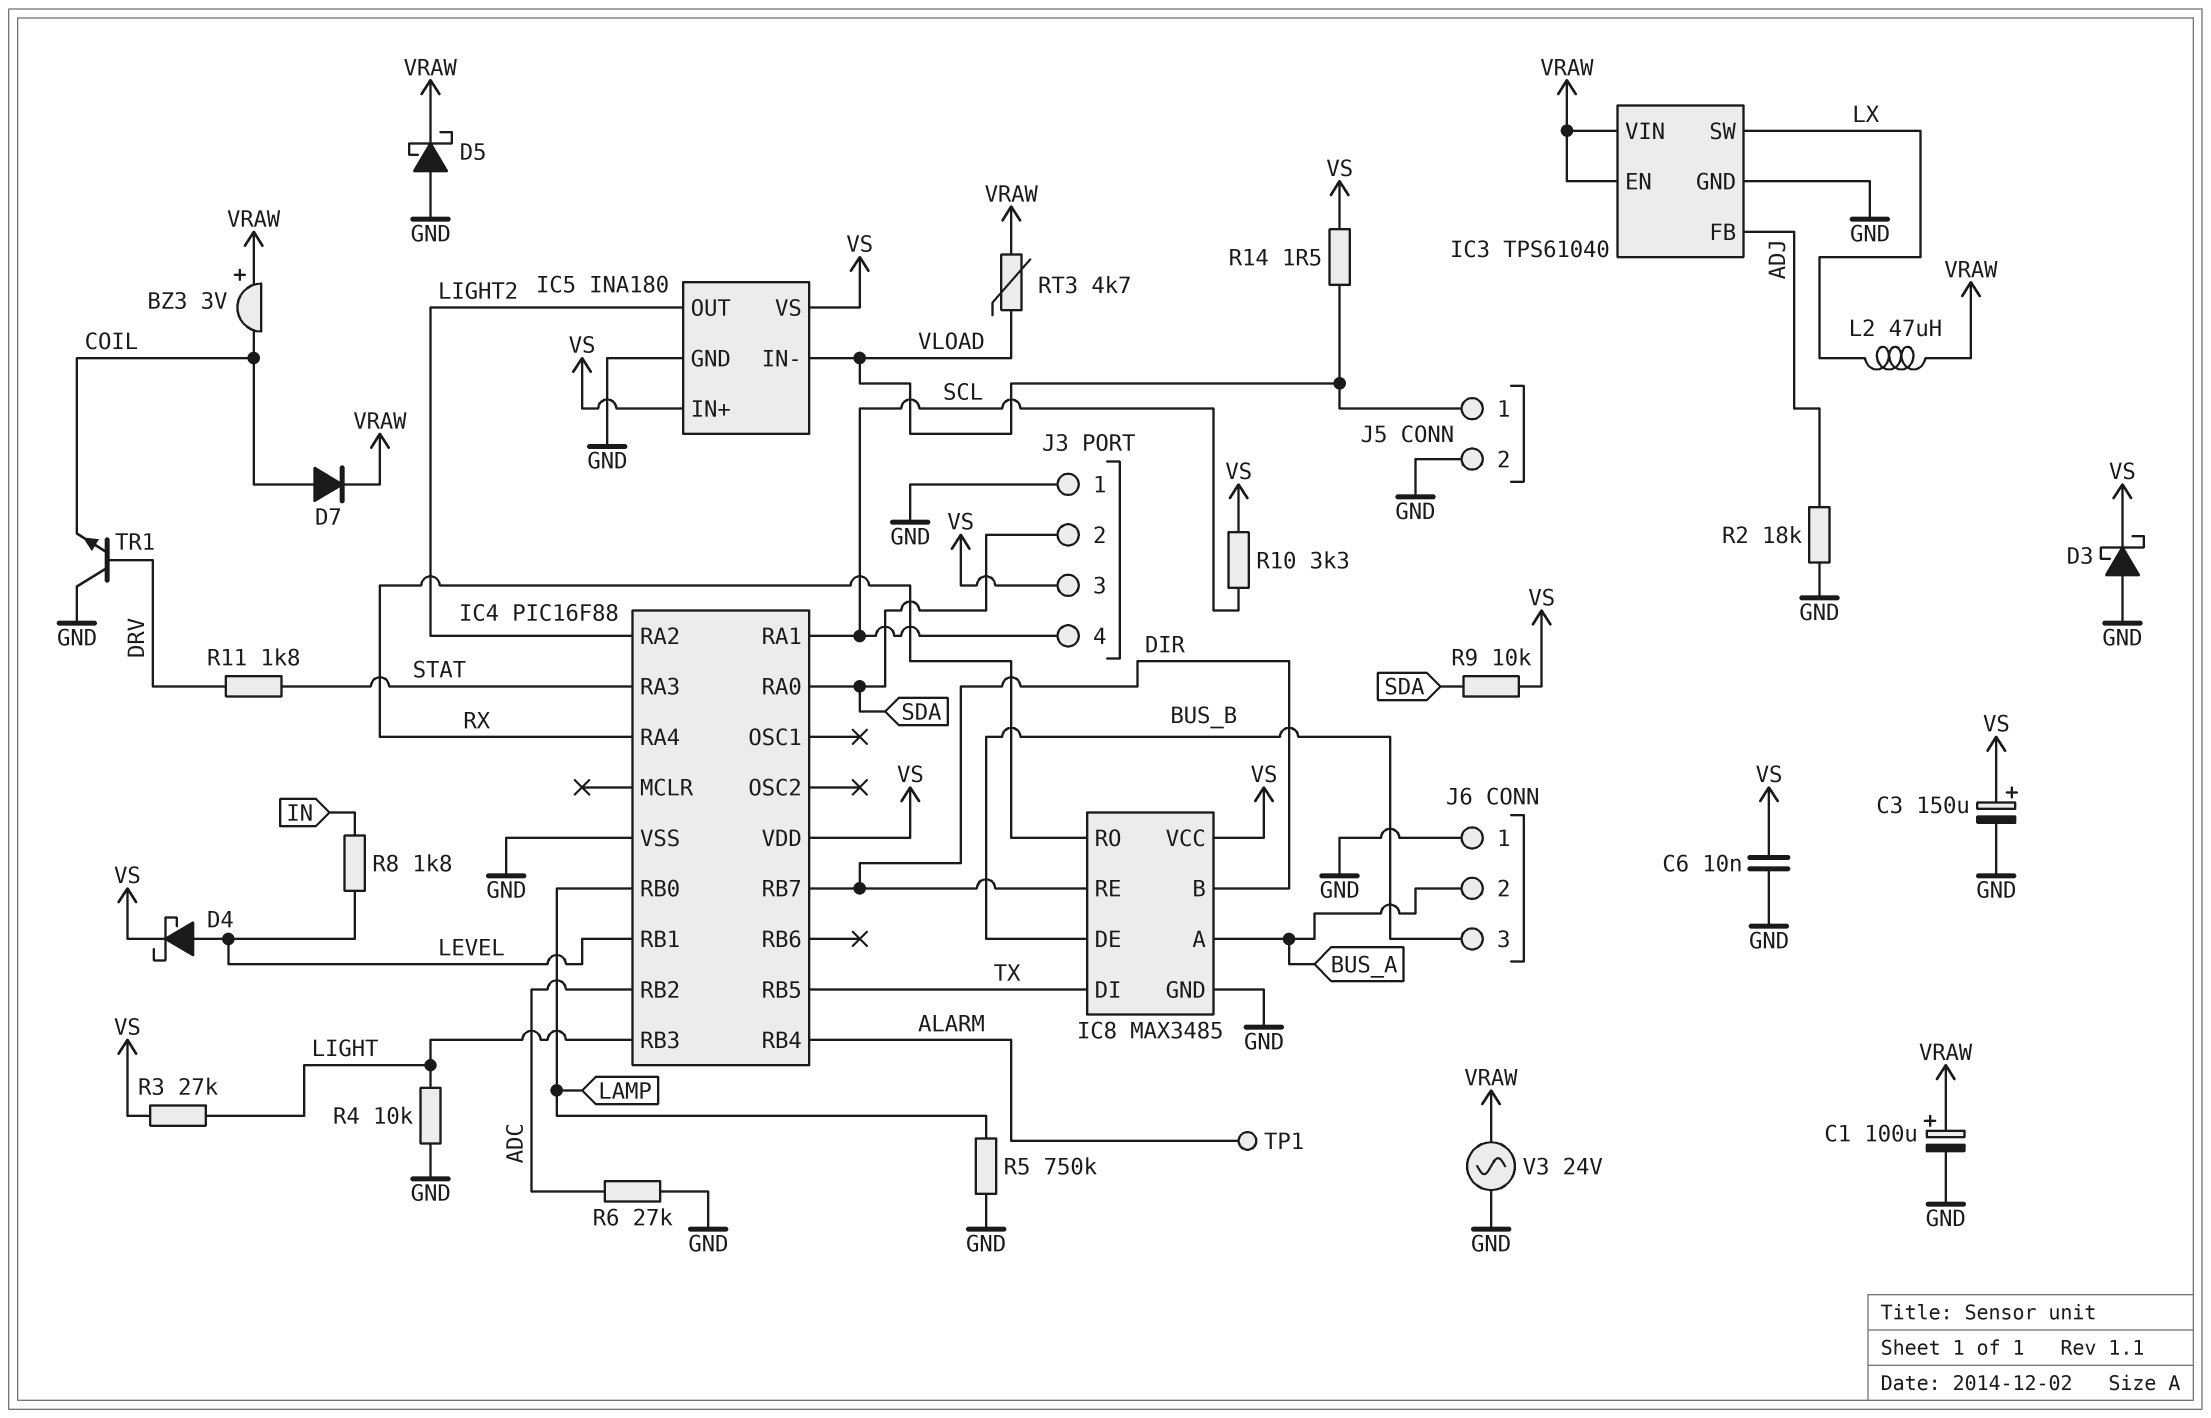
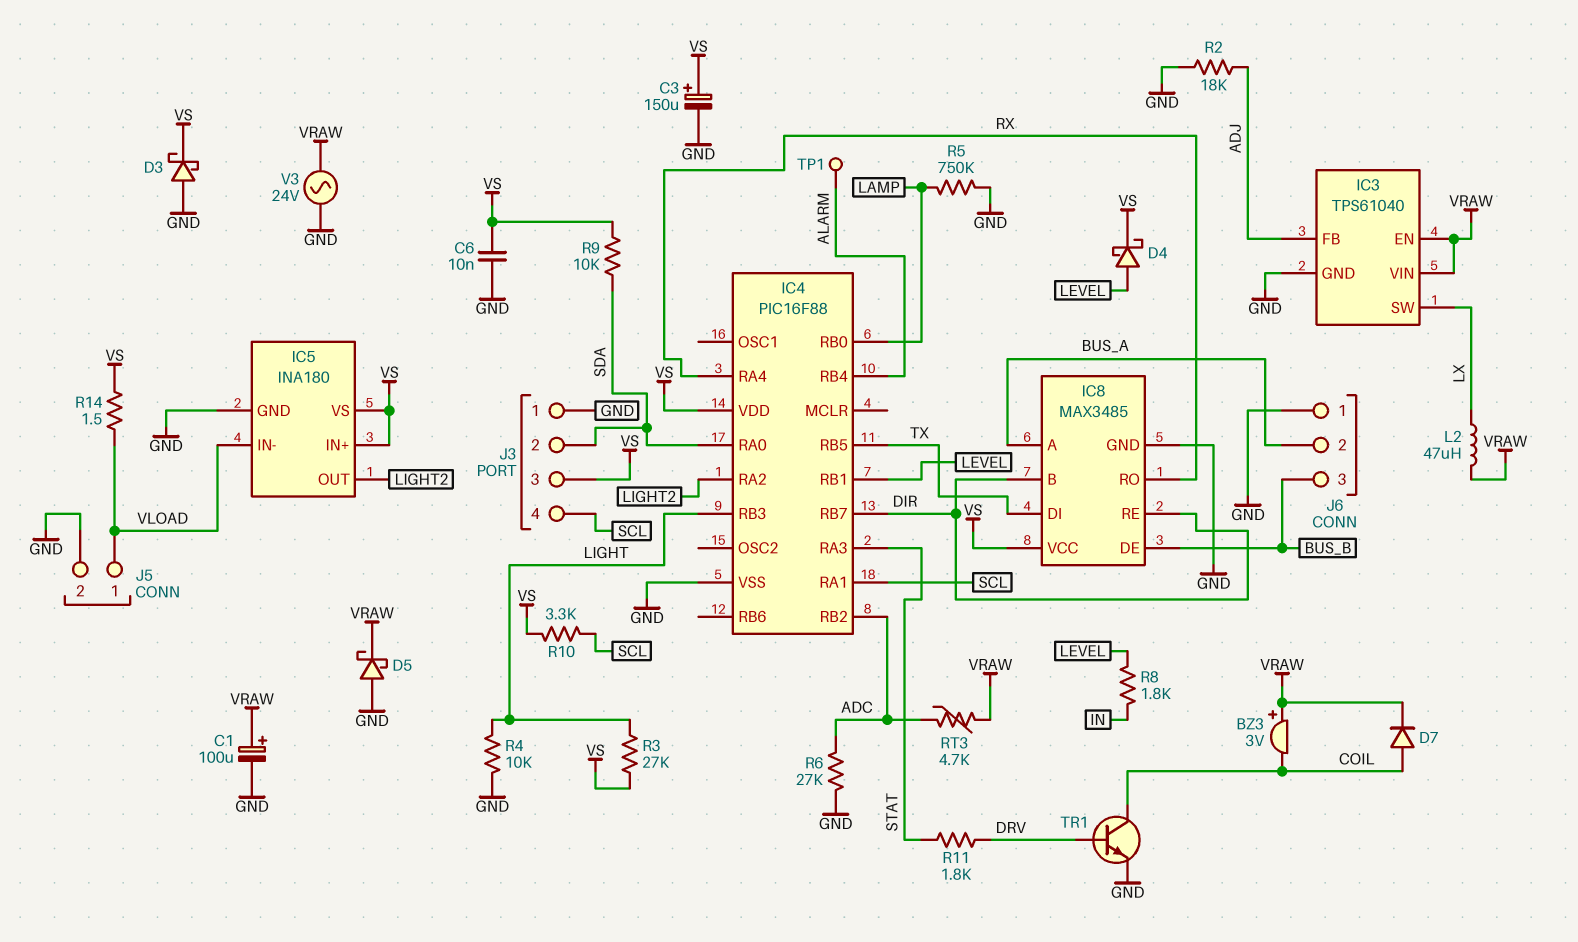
RT3: 4.7k (VLOAD, VRAW) -> 4.7k (ADC, VRAW)
TR1: NPN (B DRV, C GND, E COIL) -> NPN (B DRV, C COIL, E GND)

